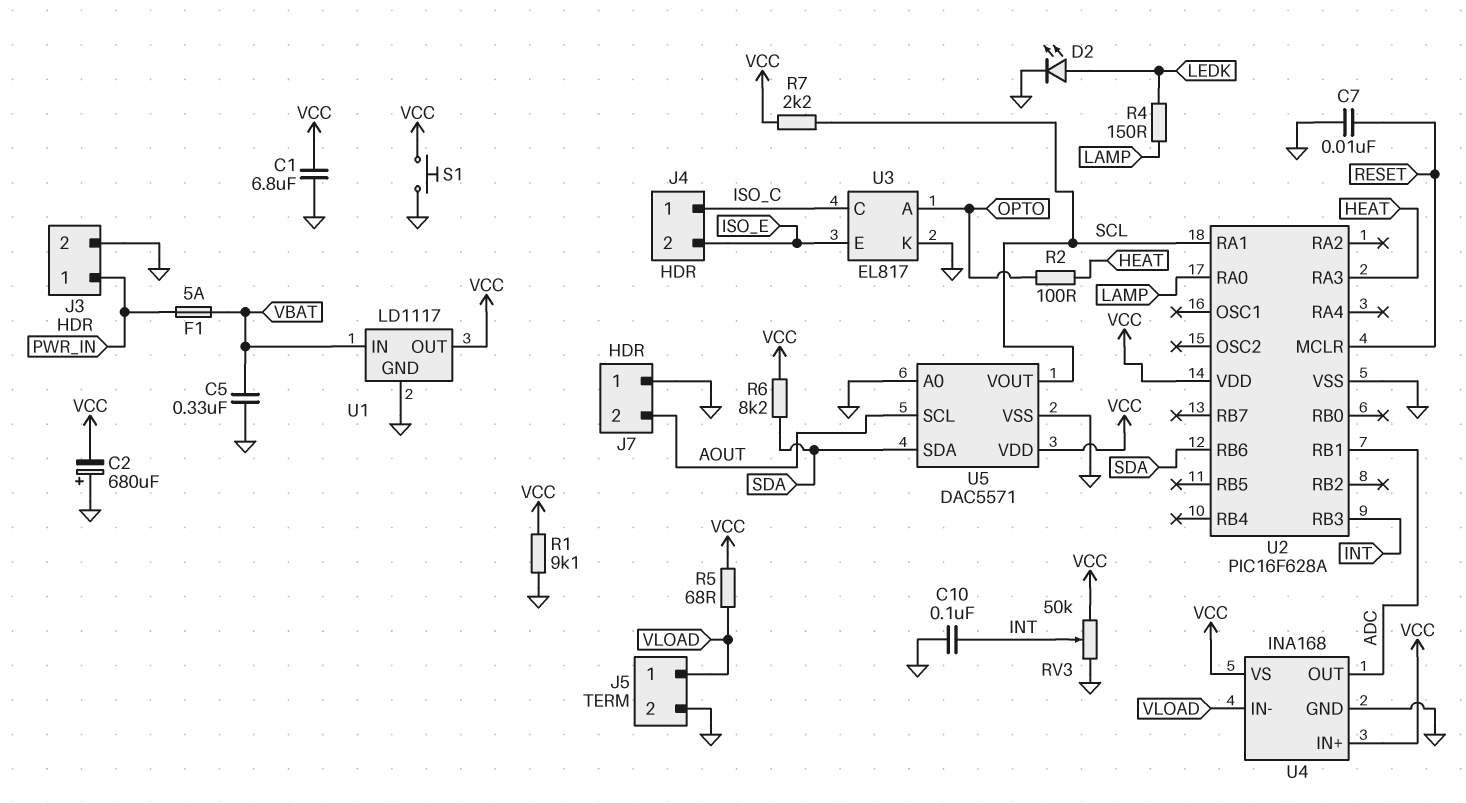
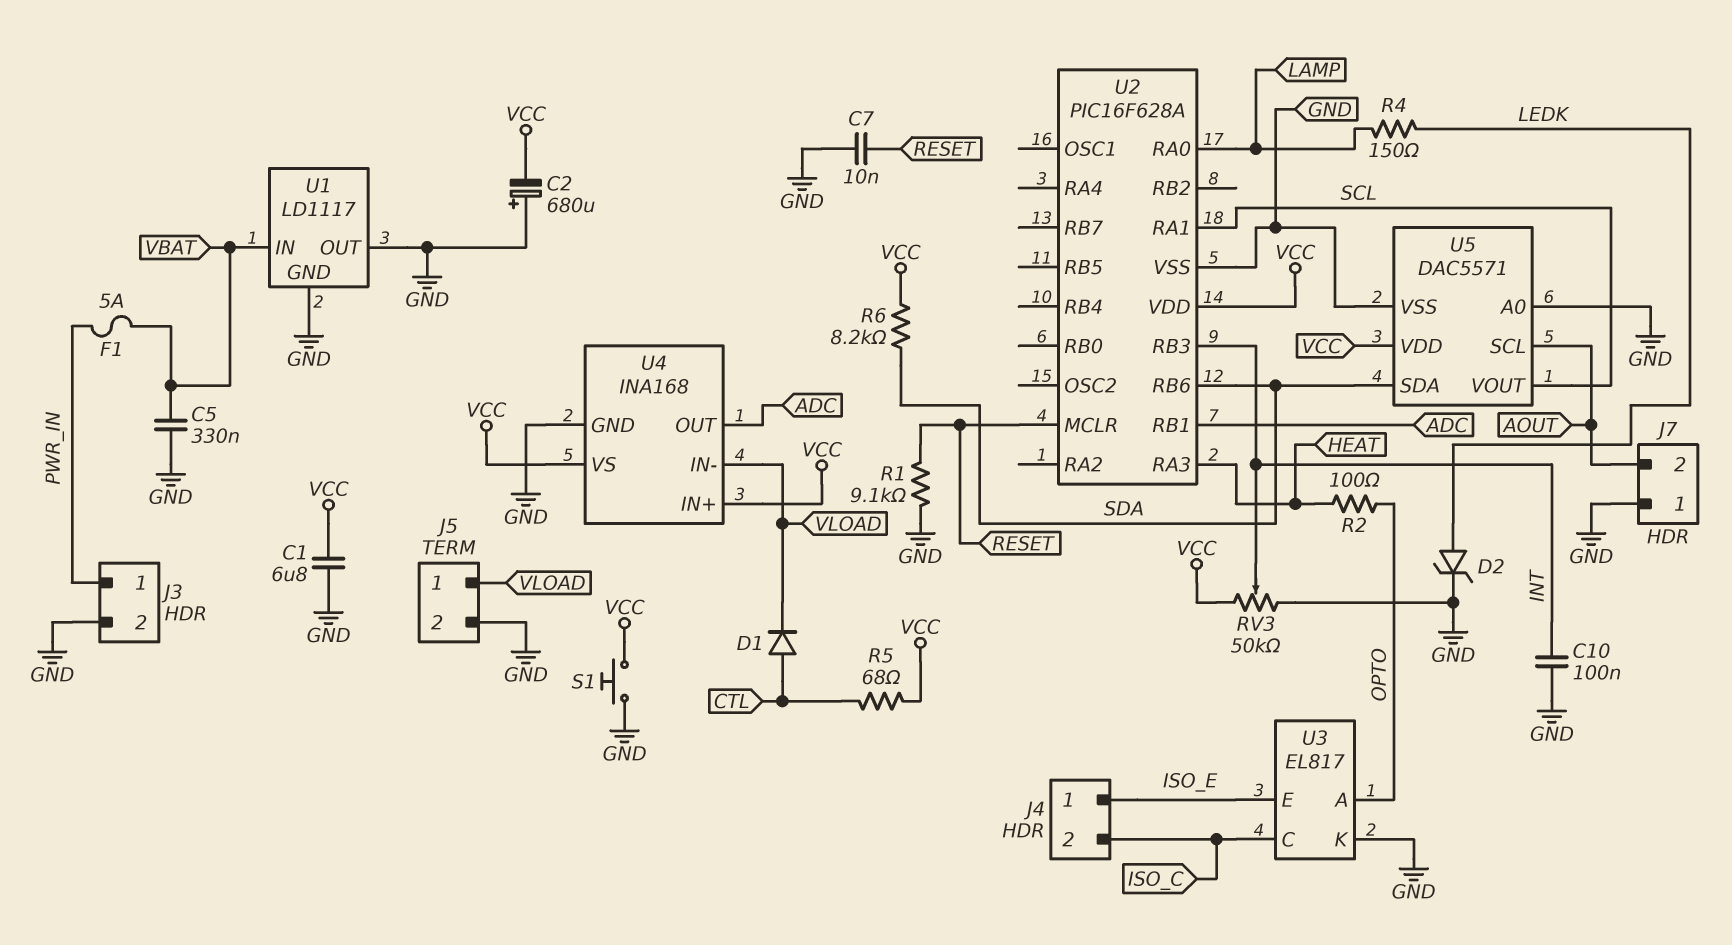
D1: none -> diode (A CTL, K VLOAD)
D2: LED (A LEDK, K GND) -> zener (A LEDK, K GND)
J4 pin 1: ISO_C -> ISO_E
J4 pin 2: ISO_E -> ISO_C
R1: 9.1k (GND, VCC) -> 9.1k (GND, RESET)
R5: 68 (VCC, VLOAD) -> 68 (CTL, VCC)
R7: 2.2k (SCL, VCC) -> none
U1 pin OUT: VCC -> GND

